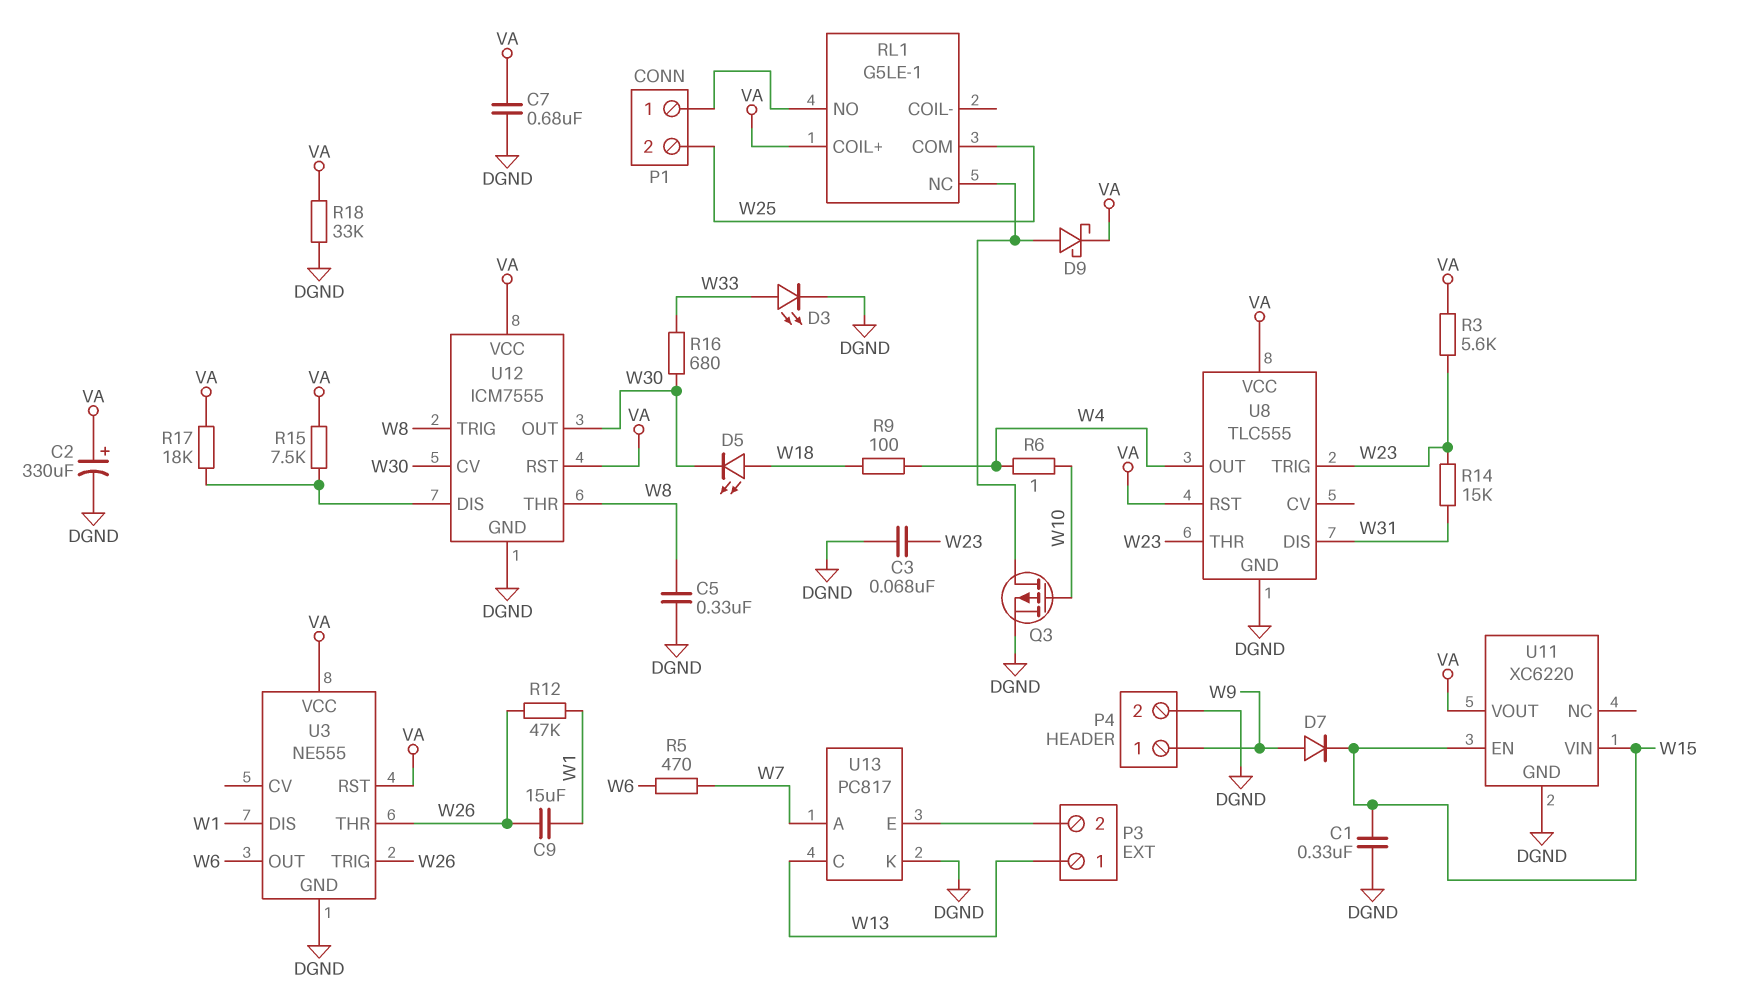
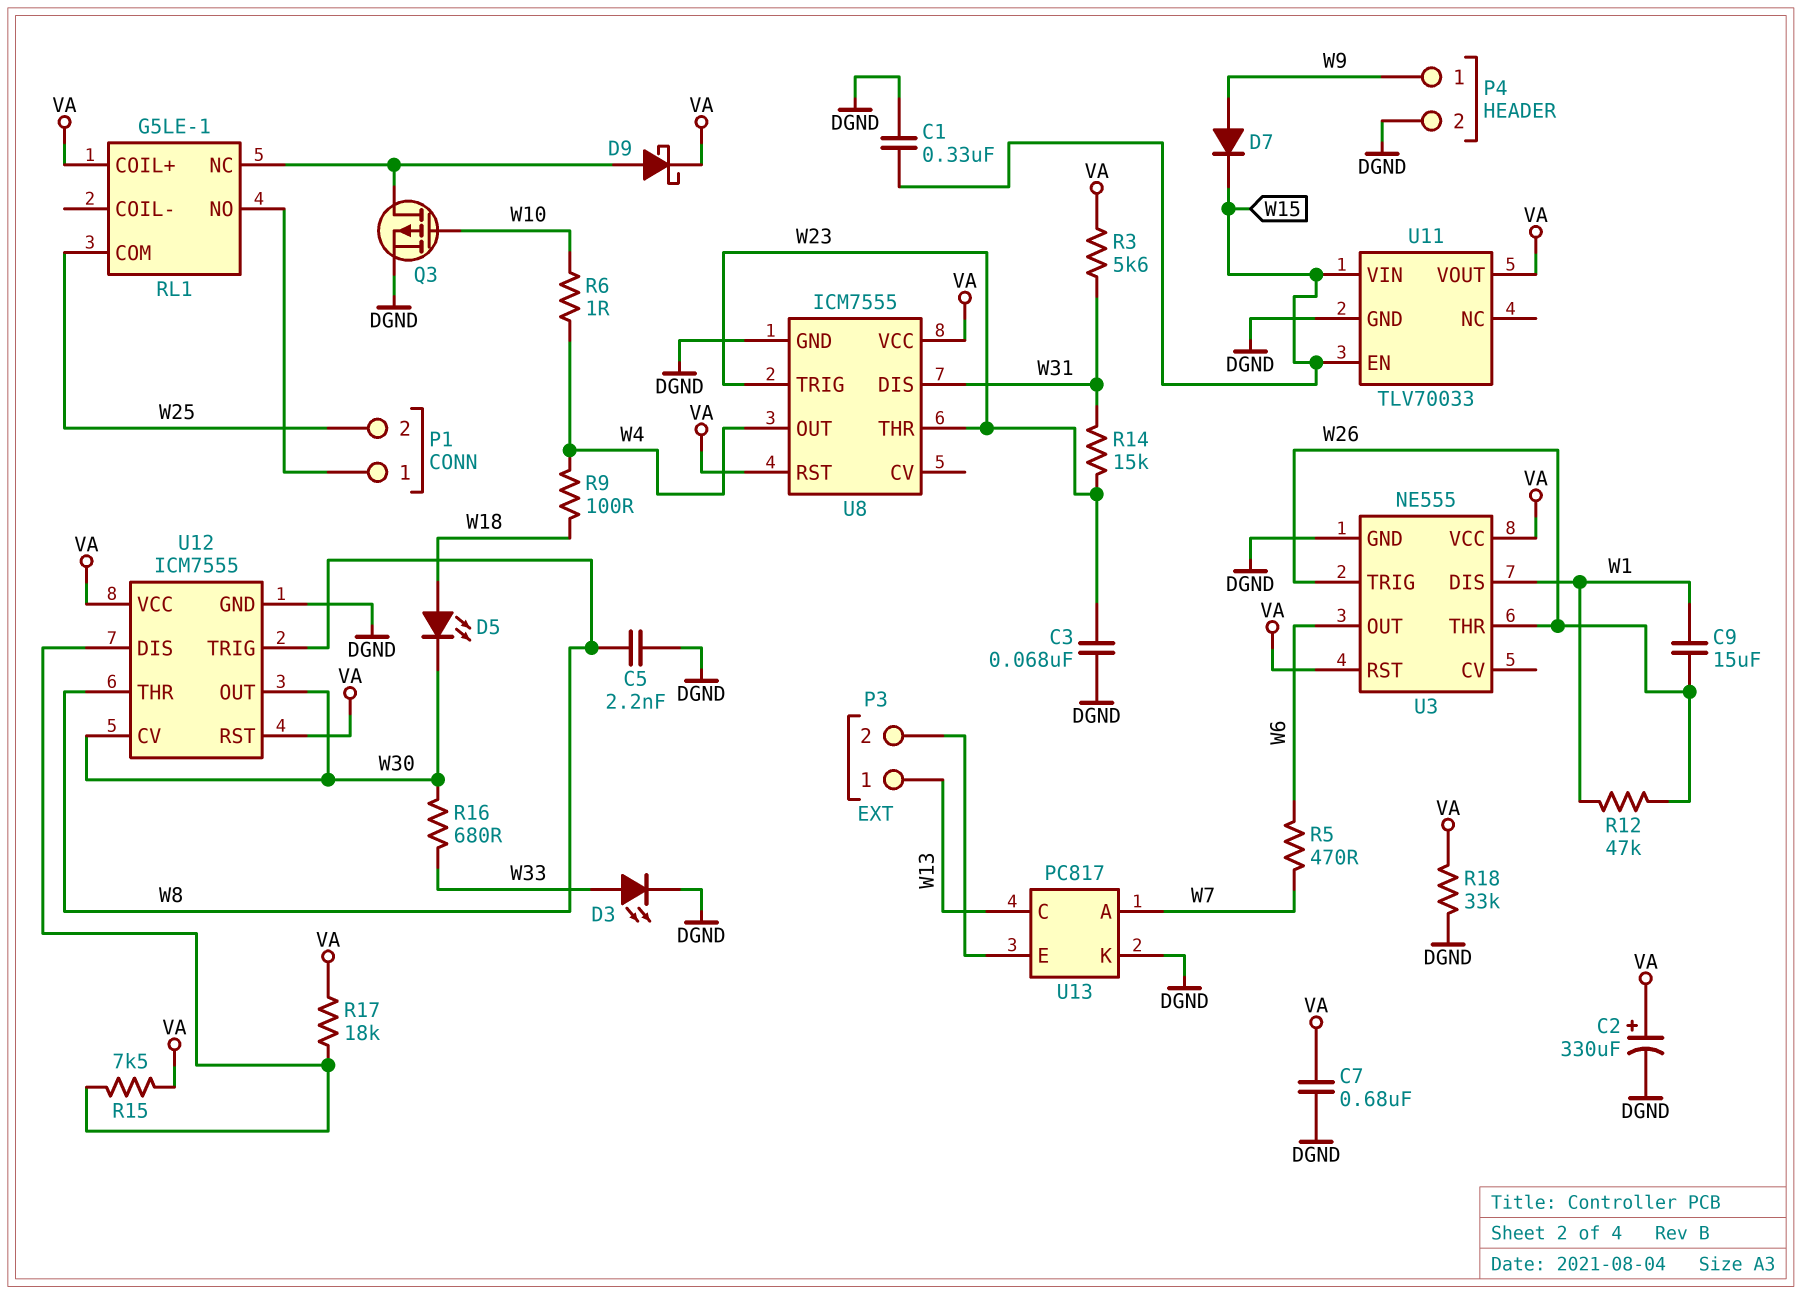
C5: 330nF (DGND, W8) -> 2.2nF (DGND, W8)
R3: 5.6k (VA, W23) -> 5.6k (VA, W31)
U8: TLC555 -> ICM7555
U11: XC6220 -> TLV70033

